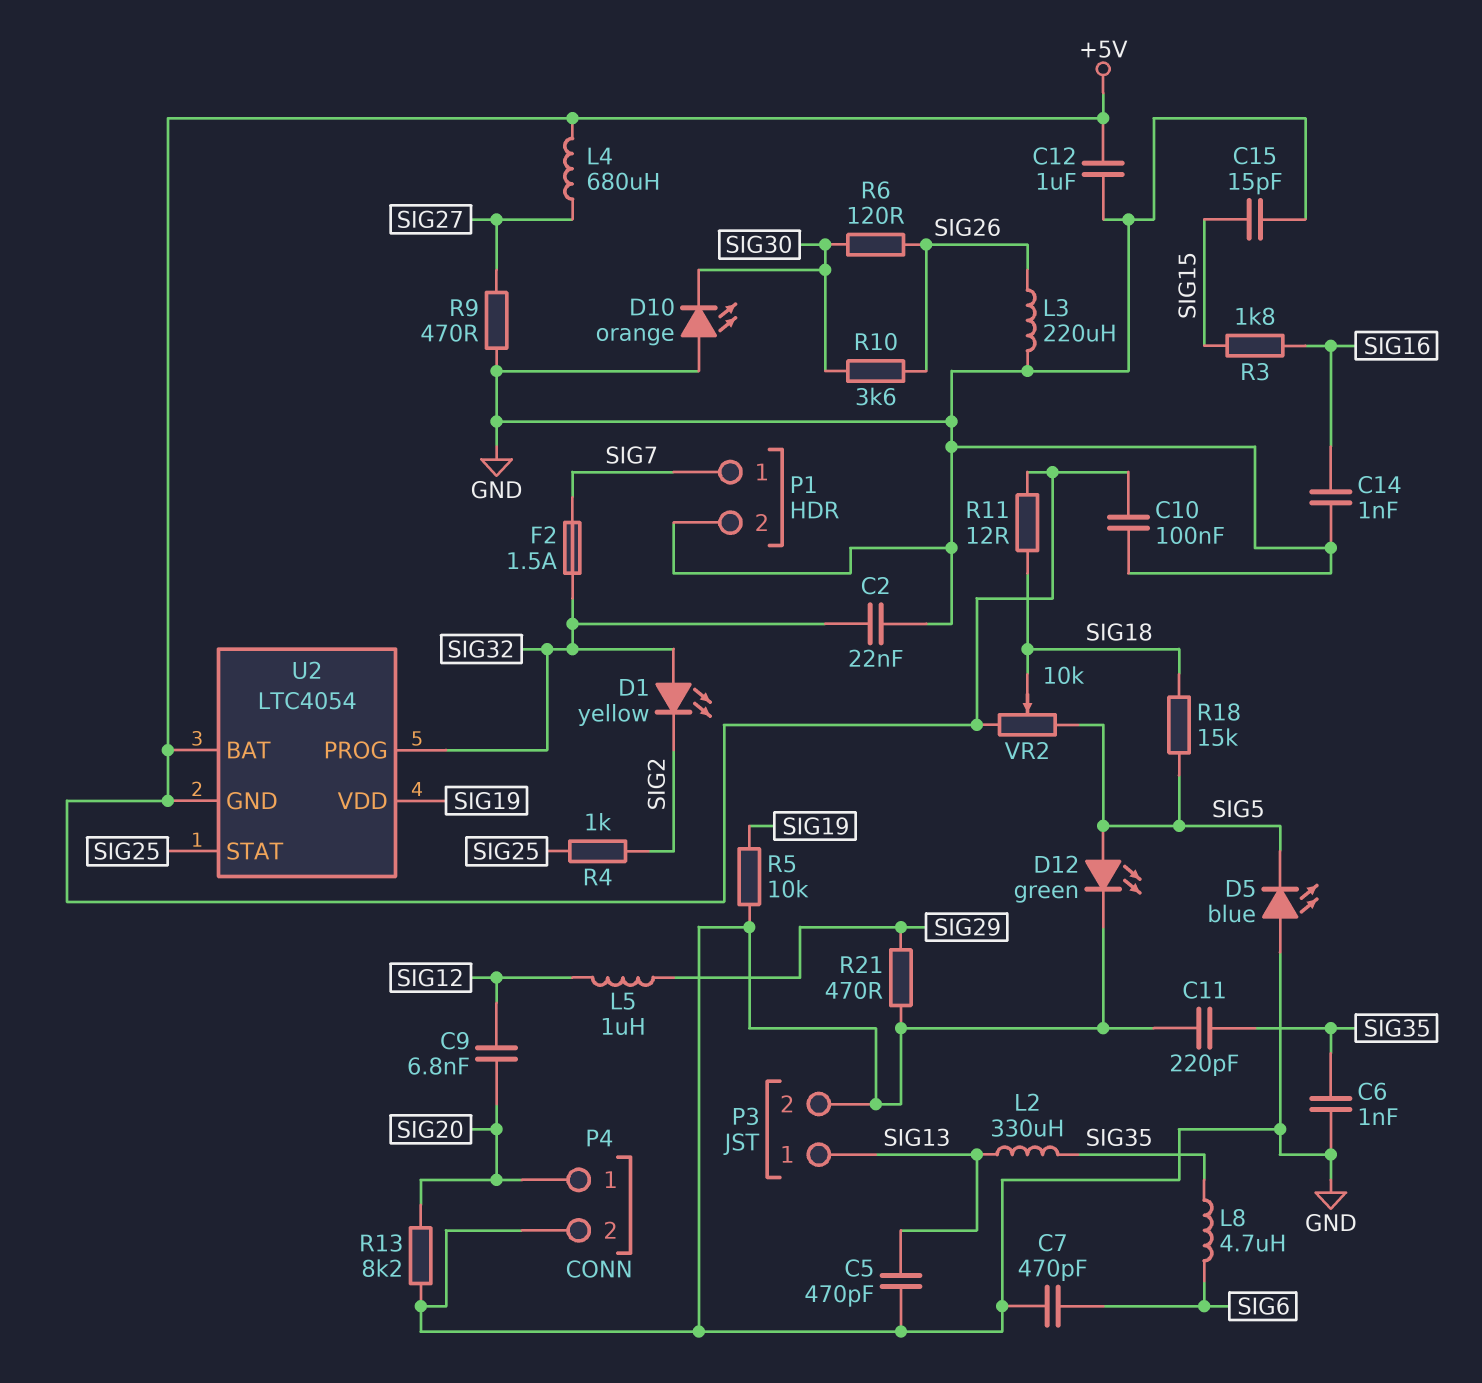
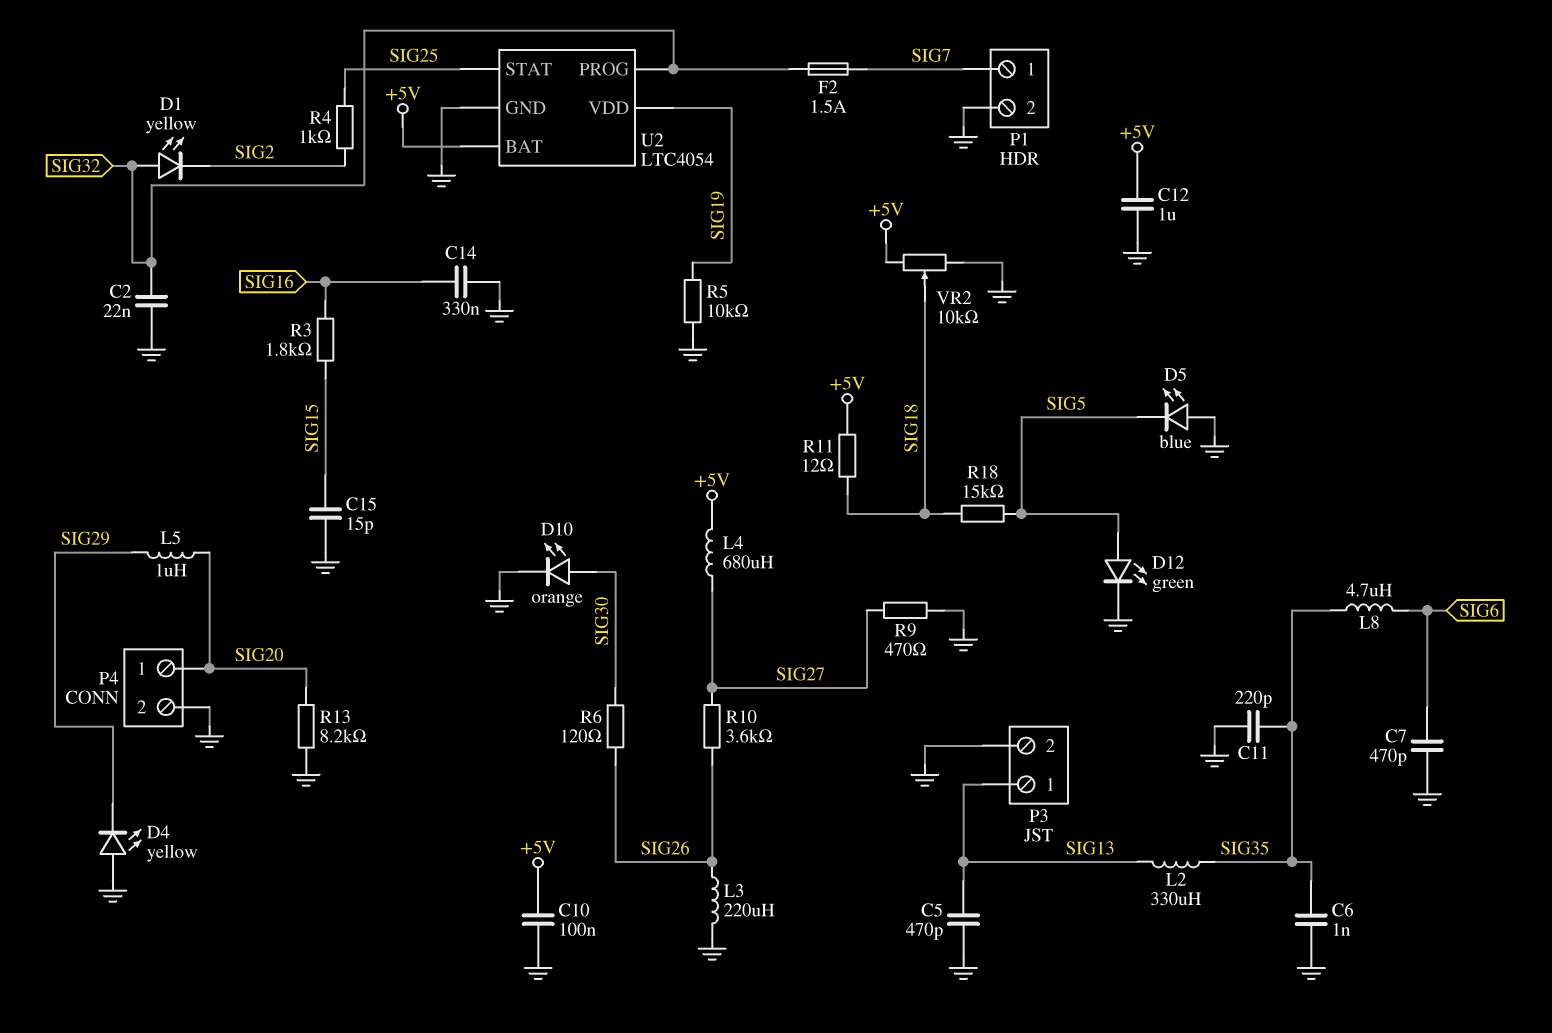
C9: 6.8nF (SIG12, SIG20) -> none
C14: 1nF (GND, SIG16) -> 330nF (GND, SIG16)
D4: none -> LED yellow (A GND, K SIG29)
D10: LED orange (A GND, K SIG30) -> LED orange (A SIG30, K GND)
L5: 1uH (SIG12, SIG29) -> 1uH (SIG20, SIG29)
R10: 3.6k (SIG26, SIG30) -> 3.6k (SIG26, SIG27)
R21: 470 (GND, SIG29) -> none
U2 pin GND: +5V -> GND
VR2: 10k (+5V, SIG5, wiper SIG18) -> 10k (+5V, GND, wiper SIG18)

